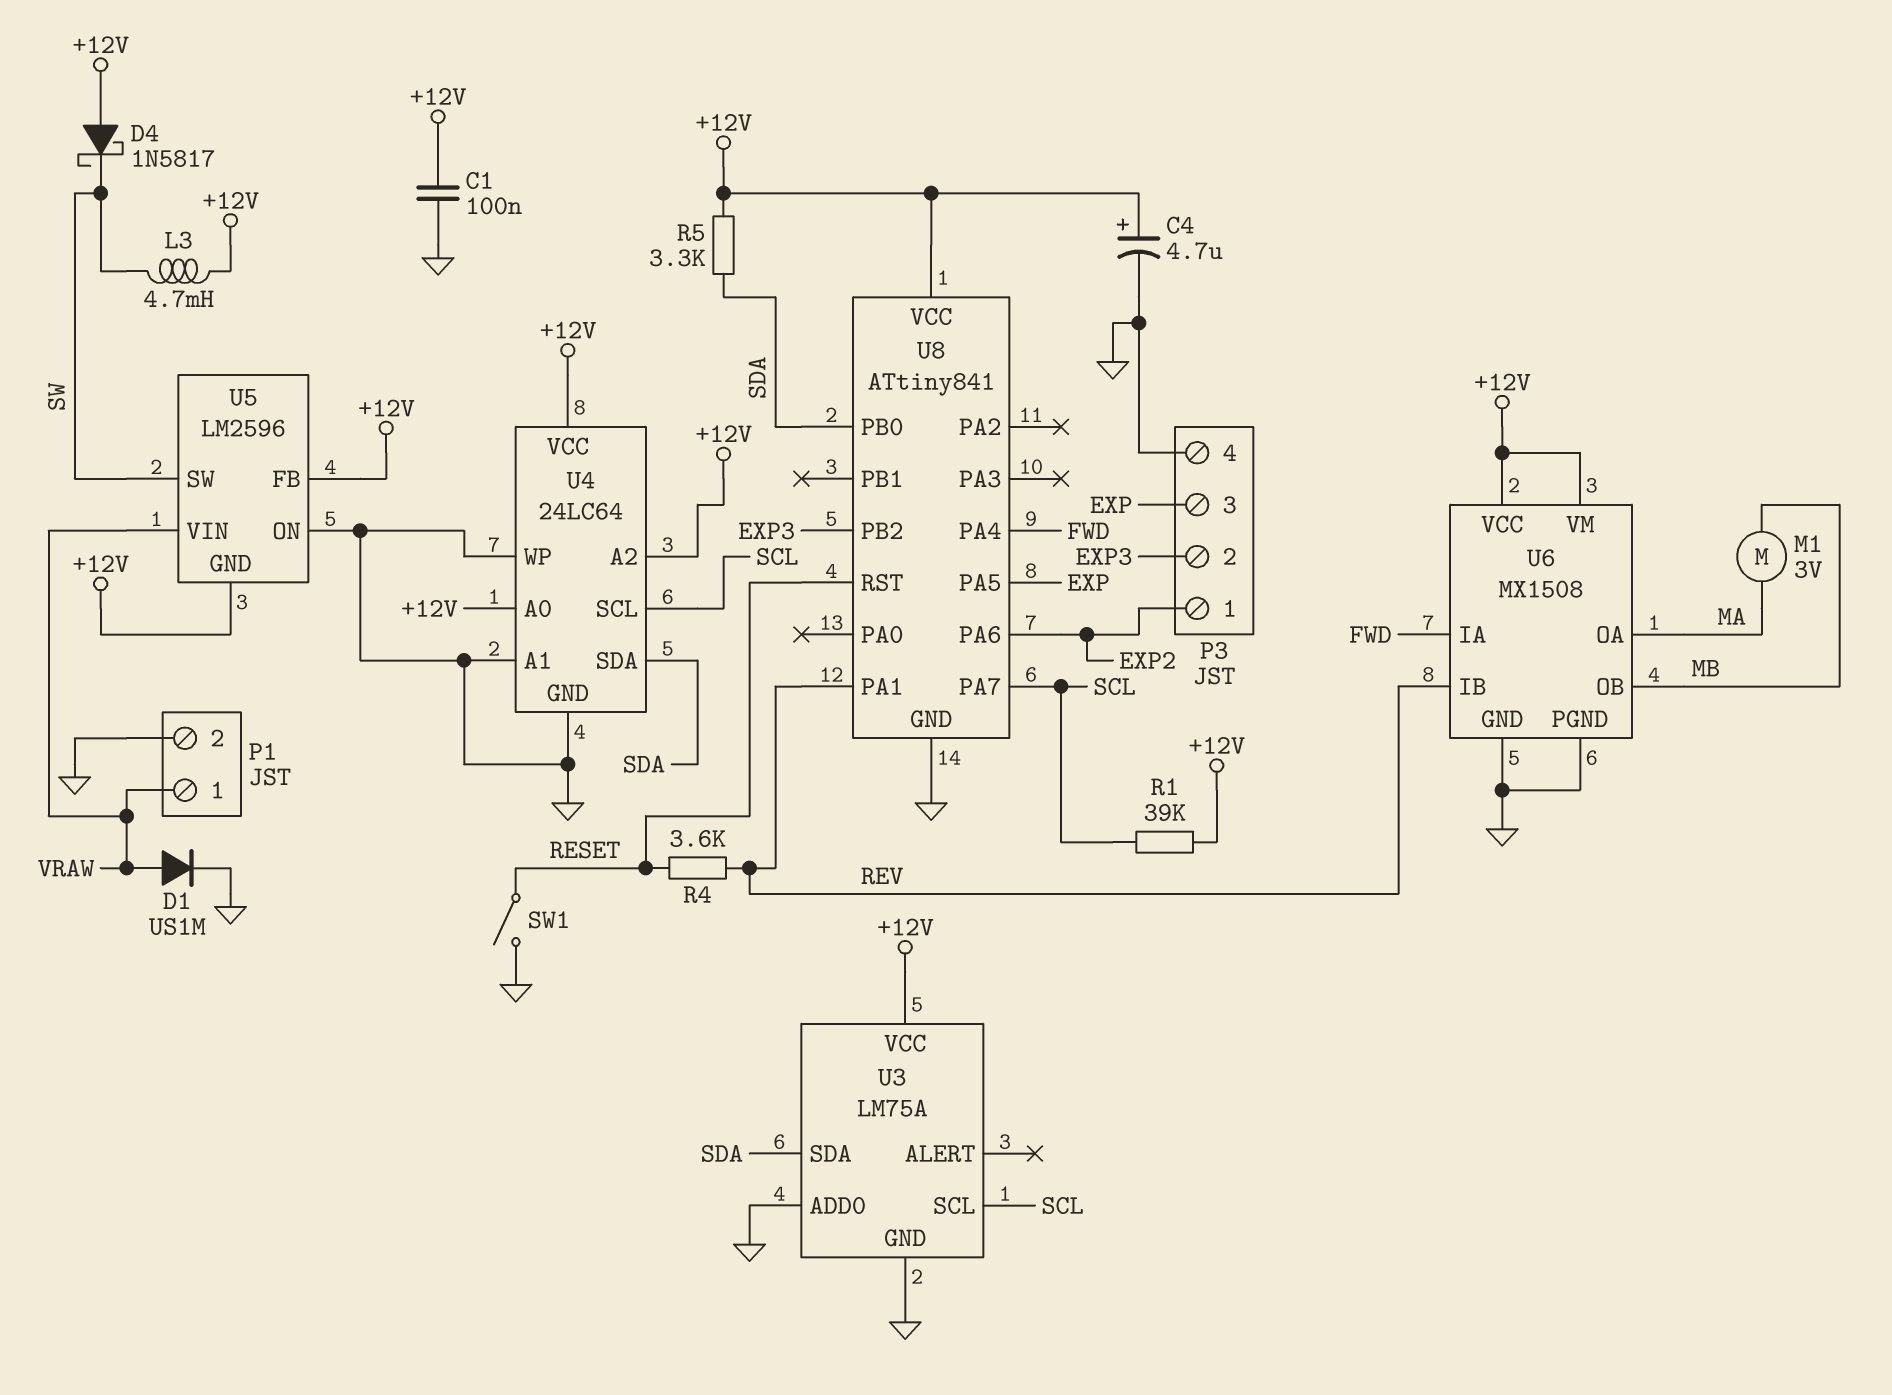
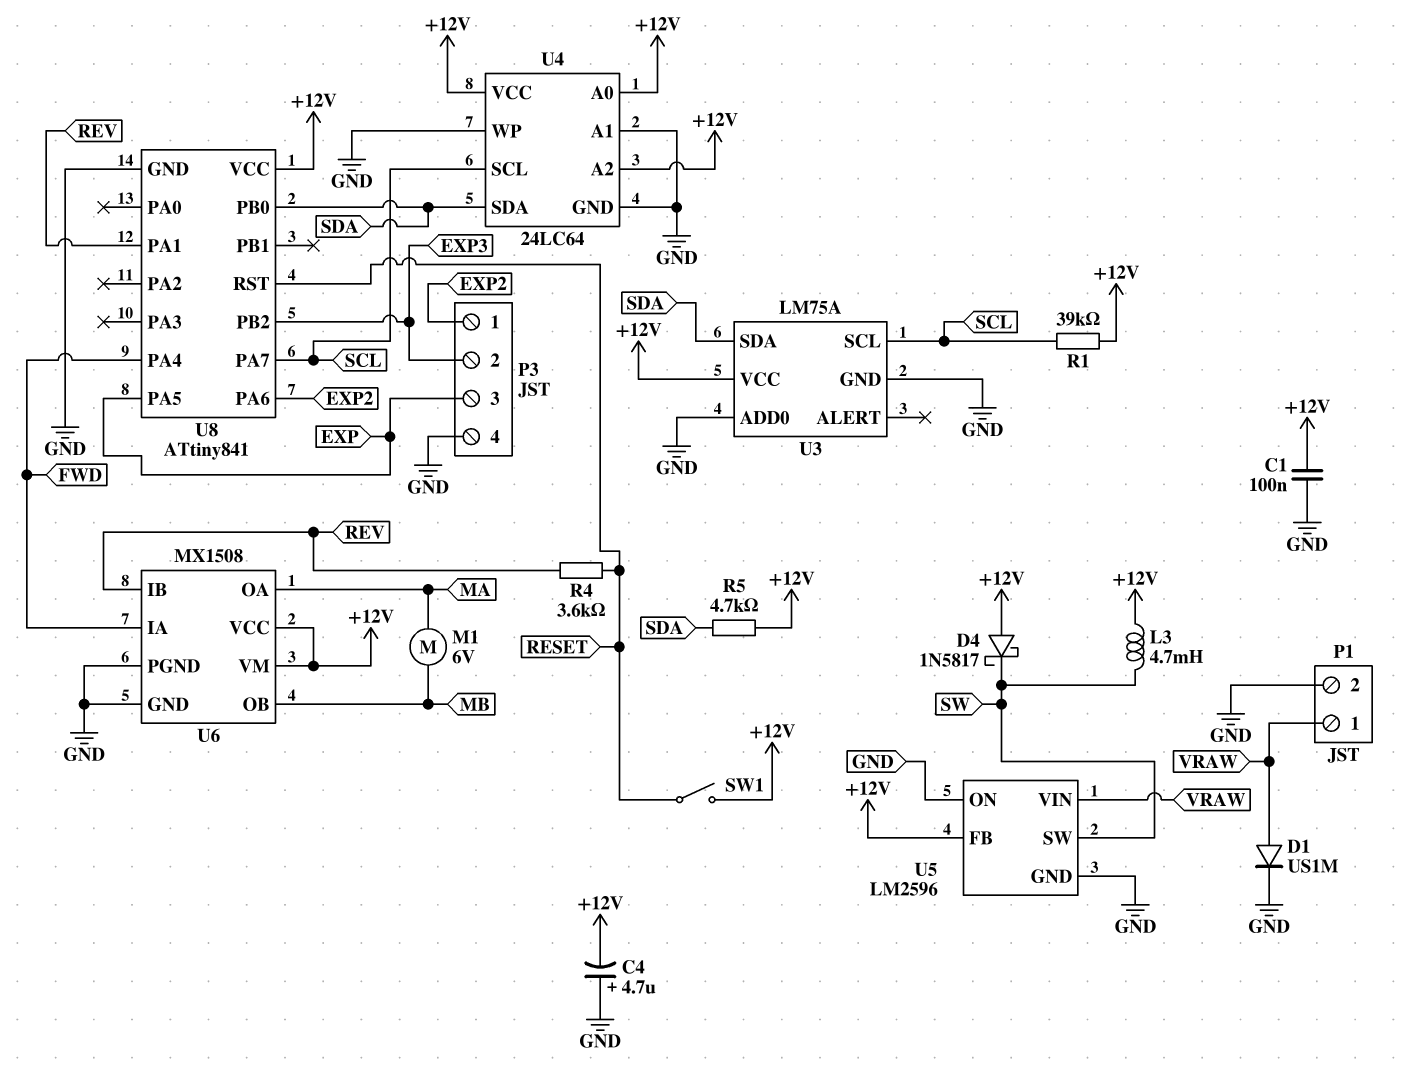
C4: 4.7uF (plus +12V, minus GND) -> 4.7uF (plus GND, minus +12V)
M1: motor 3V (MA, MB) -> motor 6V (MA, MB)
R5: 3.3k (+12V, SDA) -> 4.7k (+12V, SDA)
SW1: switch (GND, RESET) -> switch (+12V, RESET)
U5 pin GND: +12V -> GND

